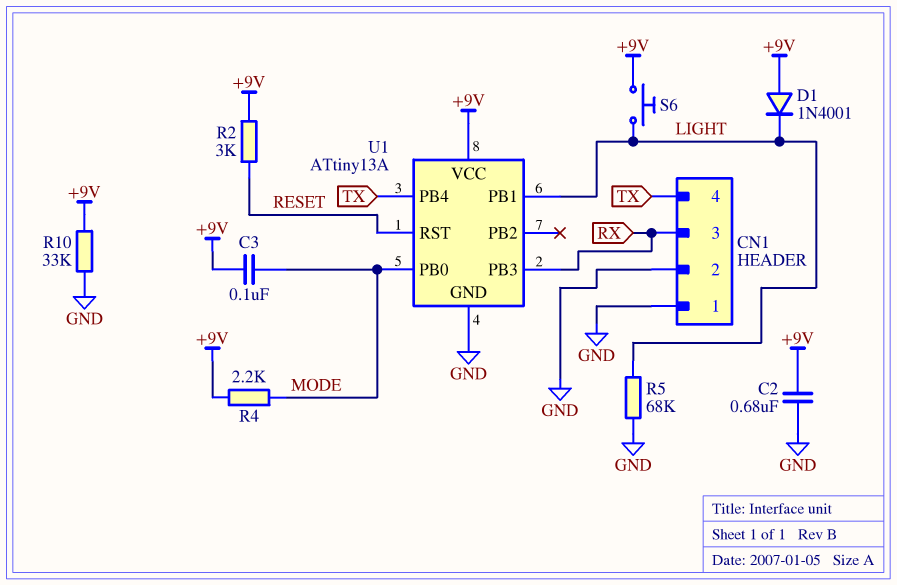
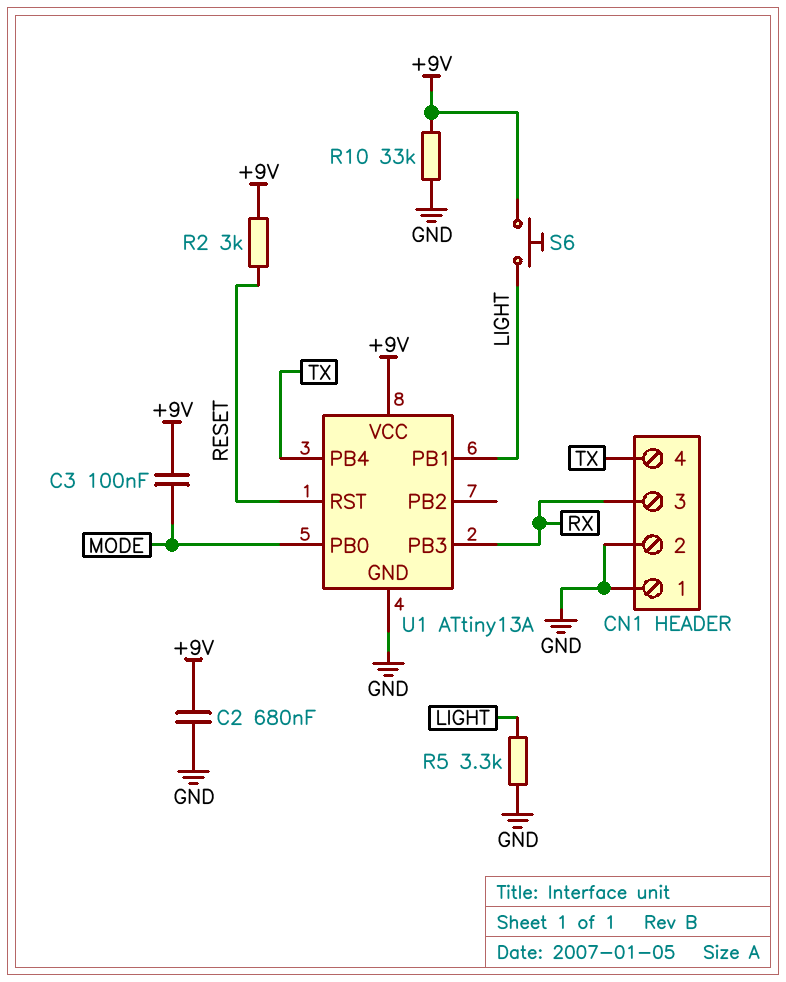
D1: diode 1N4001 (A +9V, K LIGHT) -> none
R4: 2.2k (+9V, MODE) -> none
R5: 68k (GND, LIGHT) -> 3.3k (GND, LIGHT)

